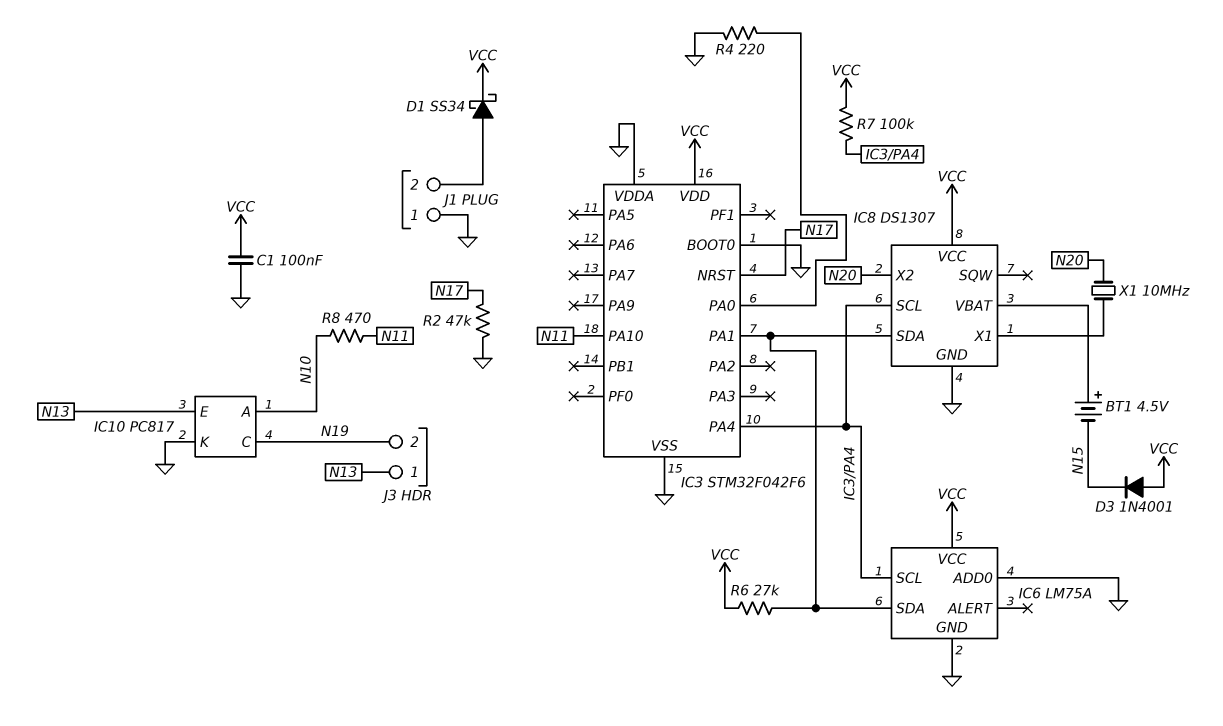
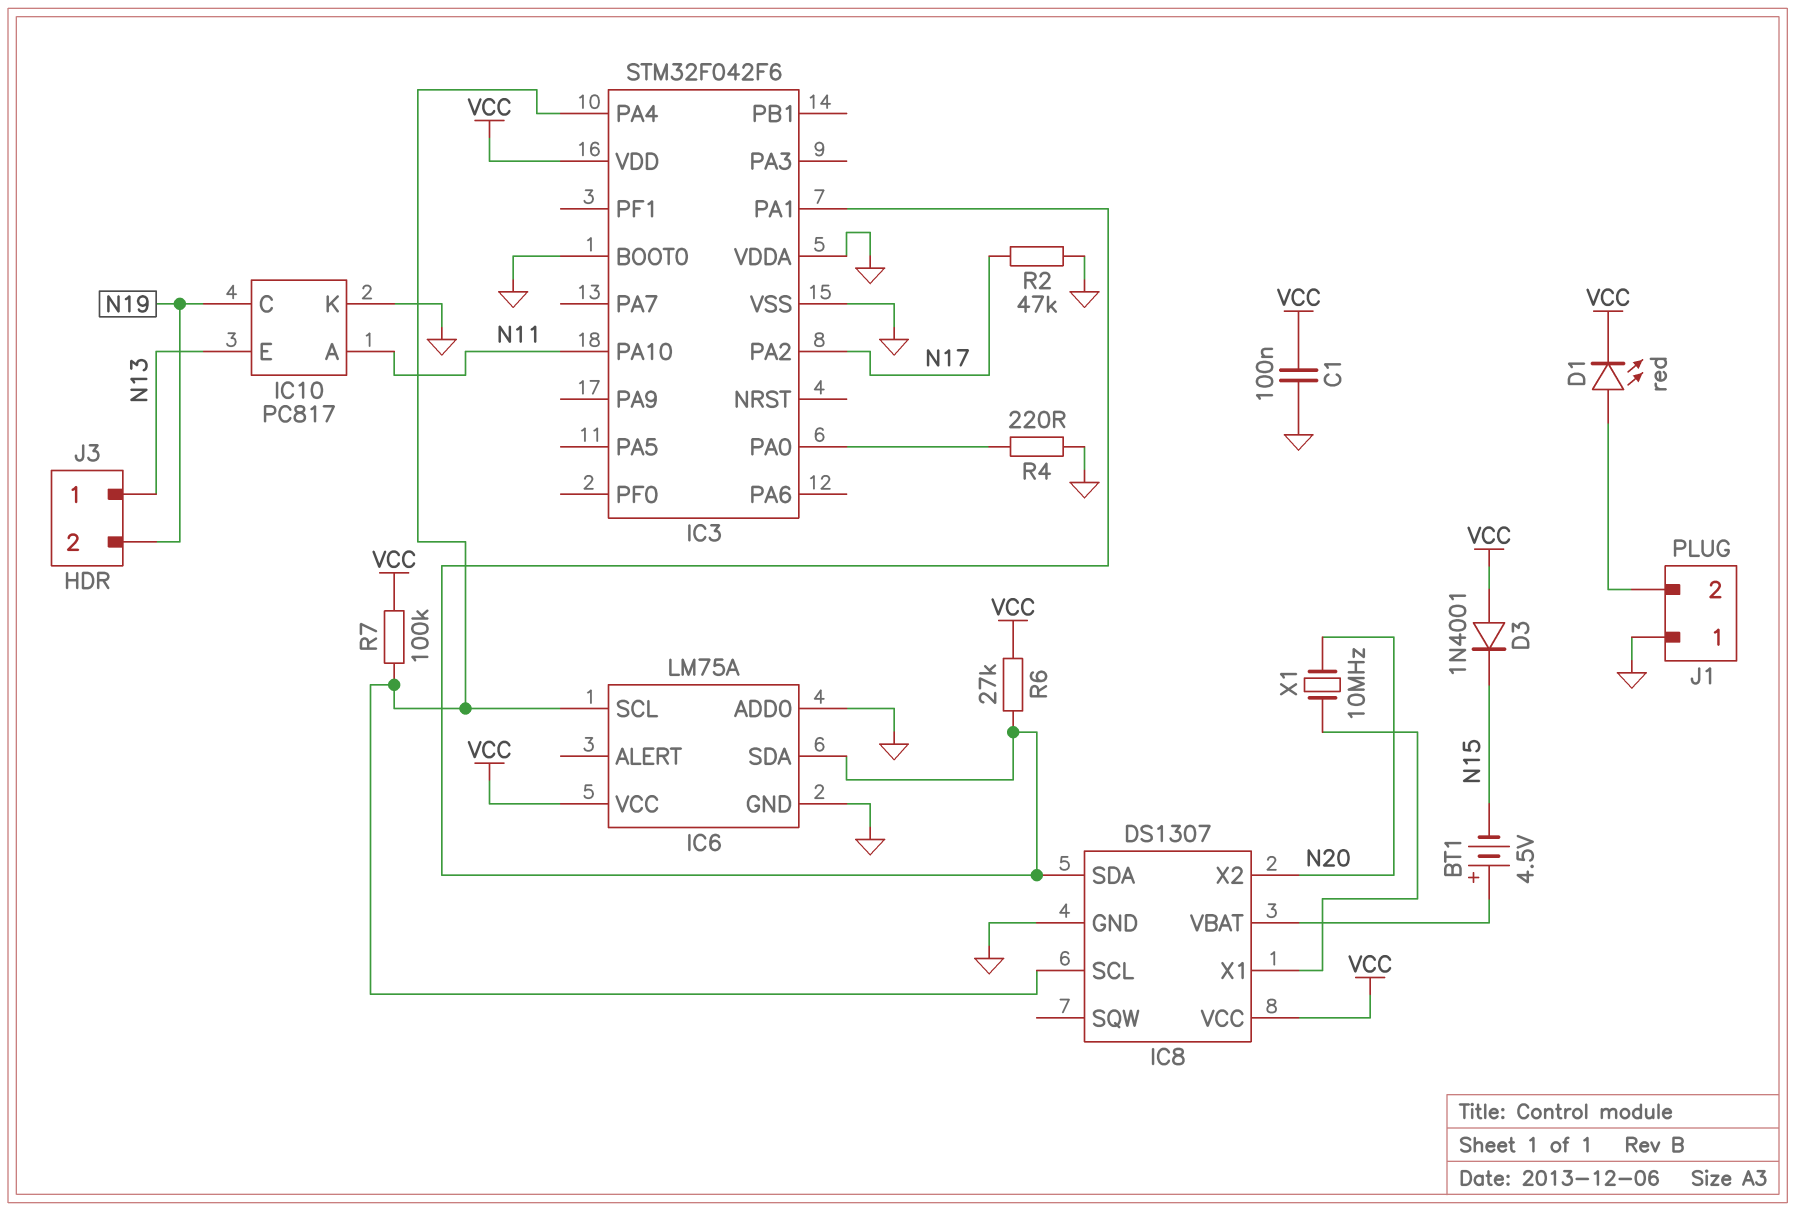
D1: schottky SS34 (A J1/2, K VCC) -> LED red (A J1/2, K VCC)
IC3 pin NRST: N17 -> none
IC3 pin PA2: none -> N17
IC10 pin A: N10 -> N11
R8: 470 (N10, N11) -> none

